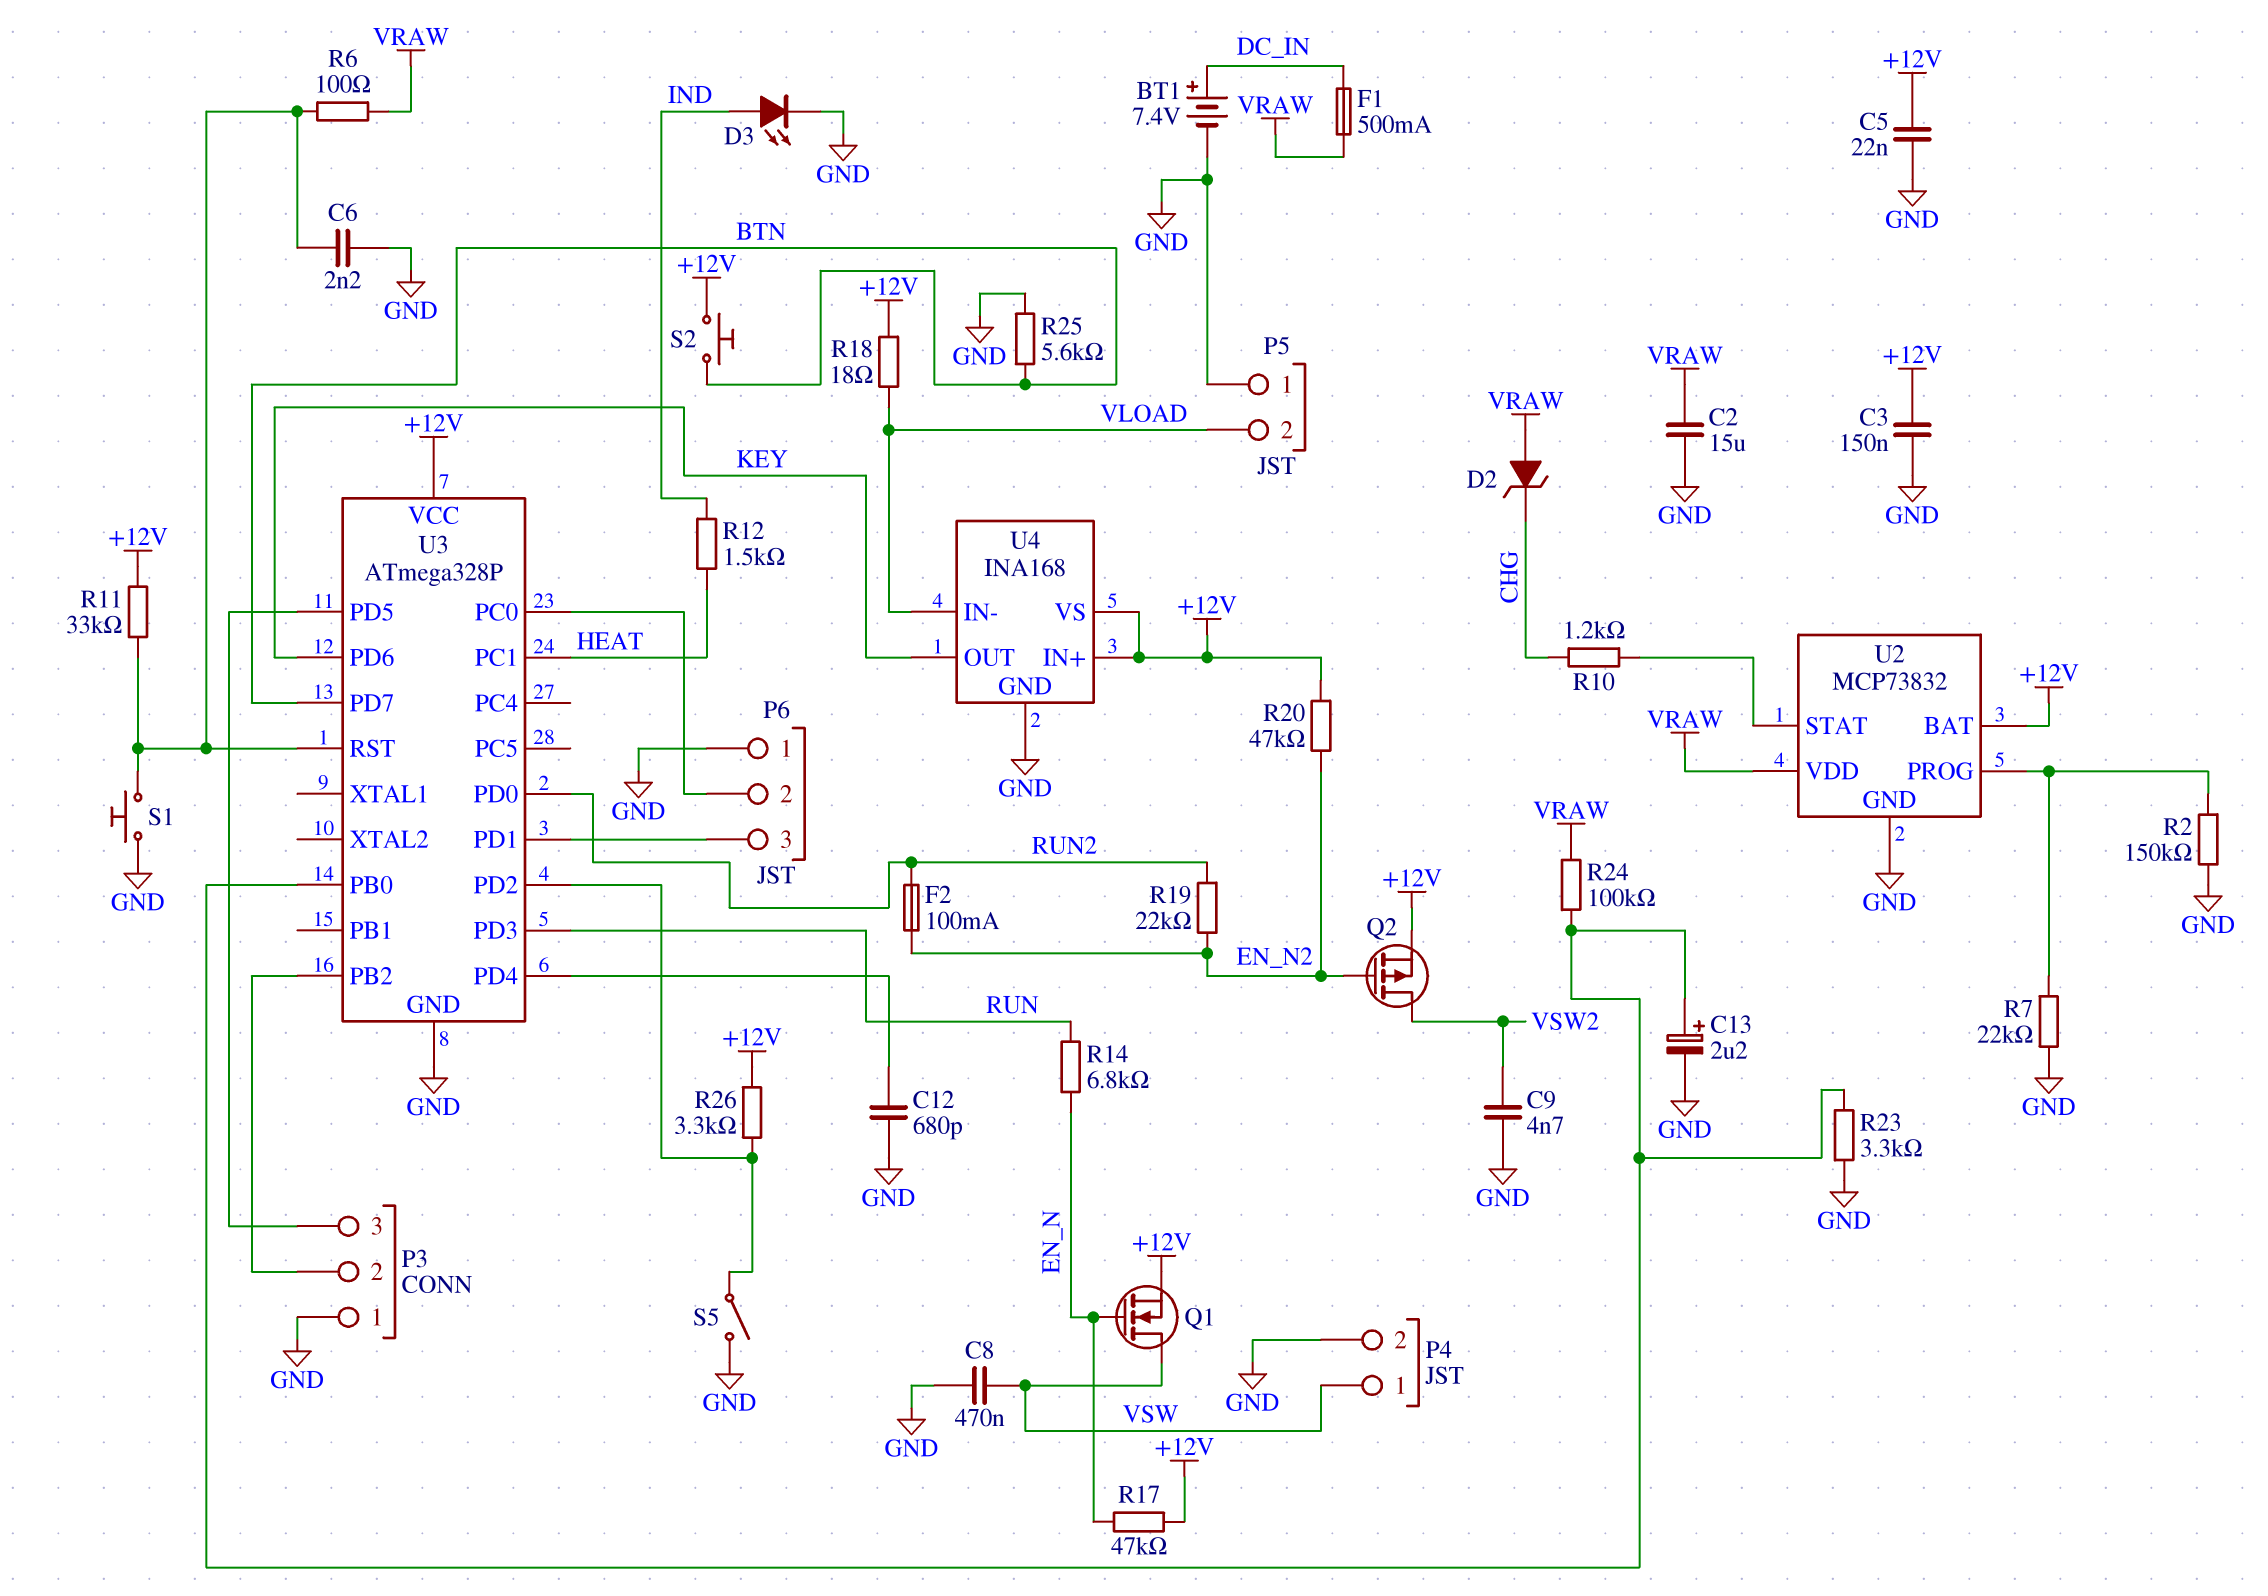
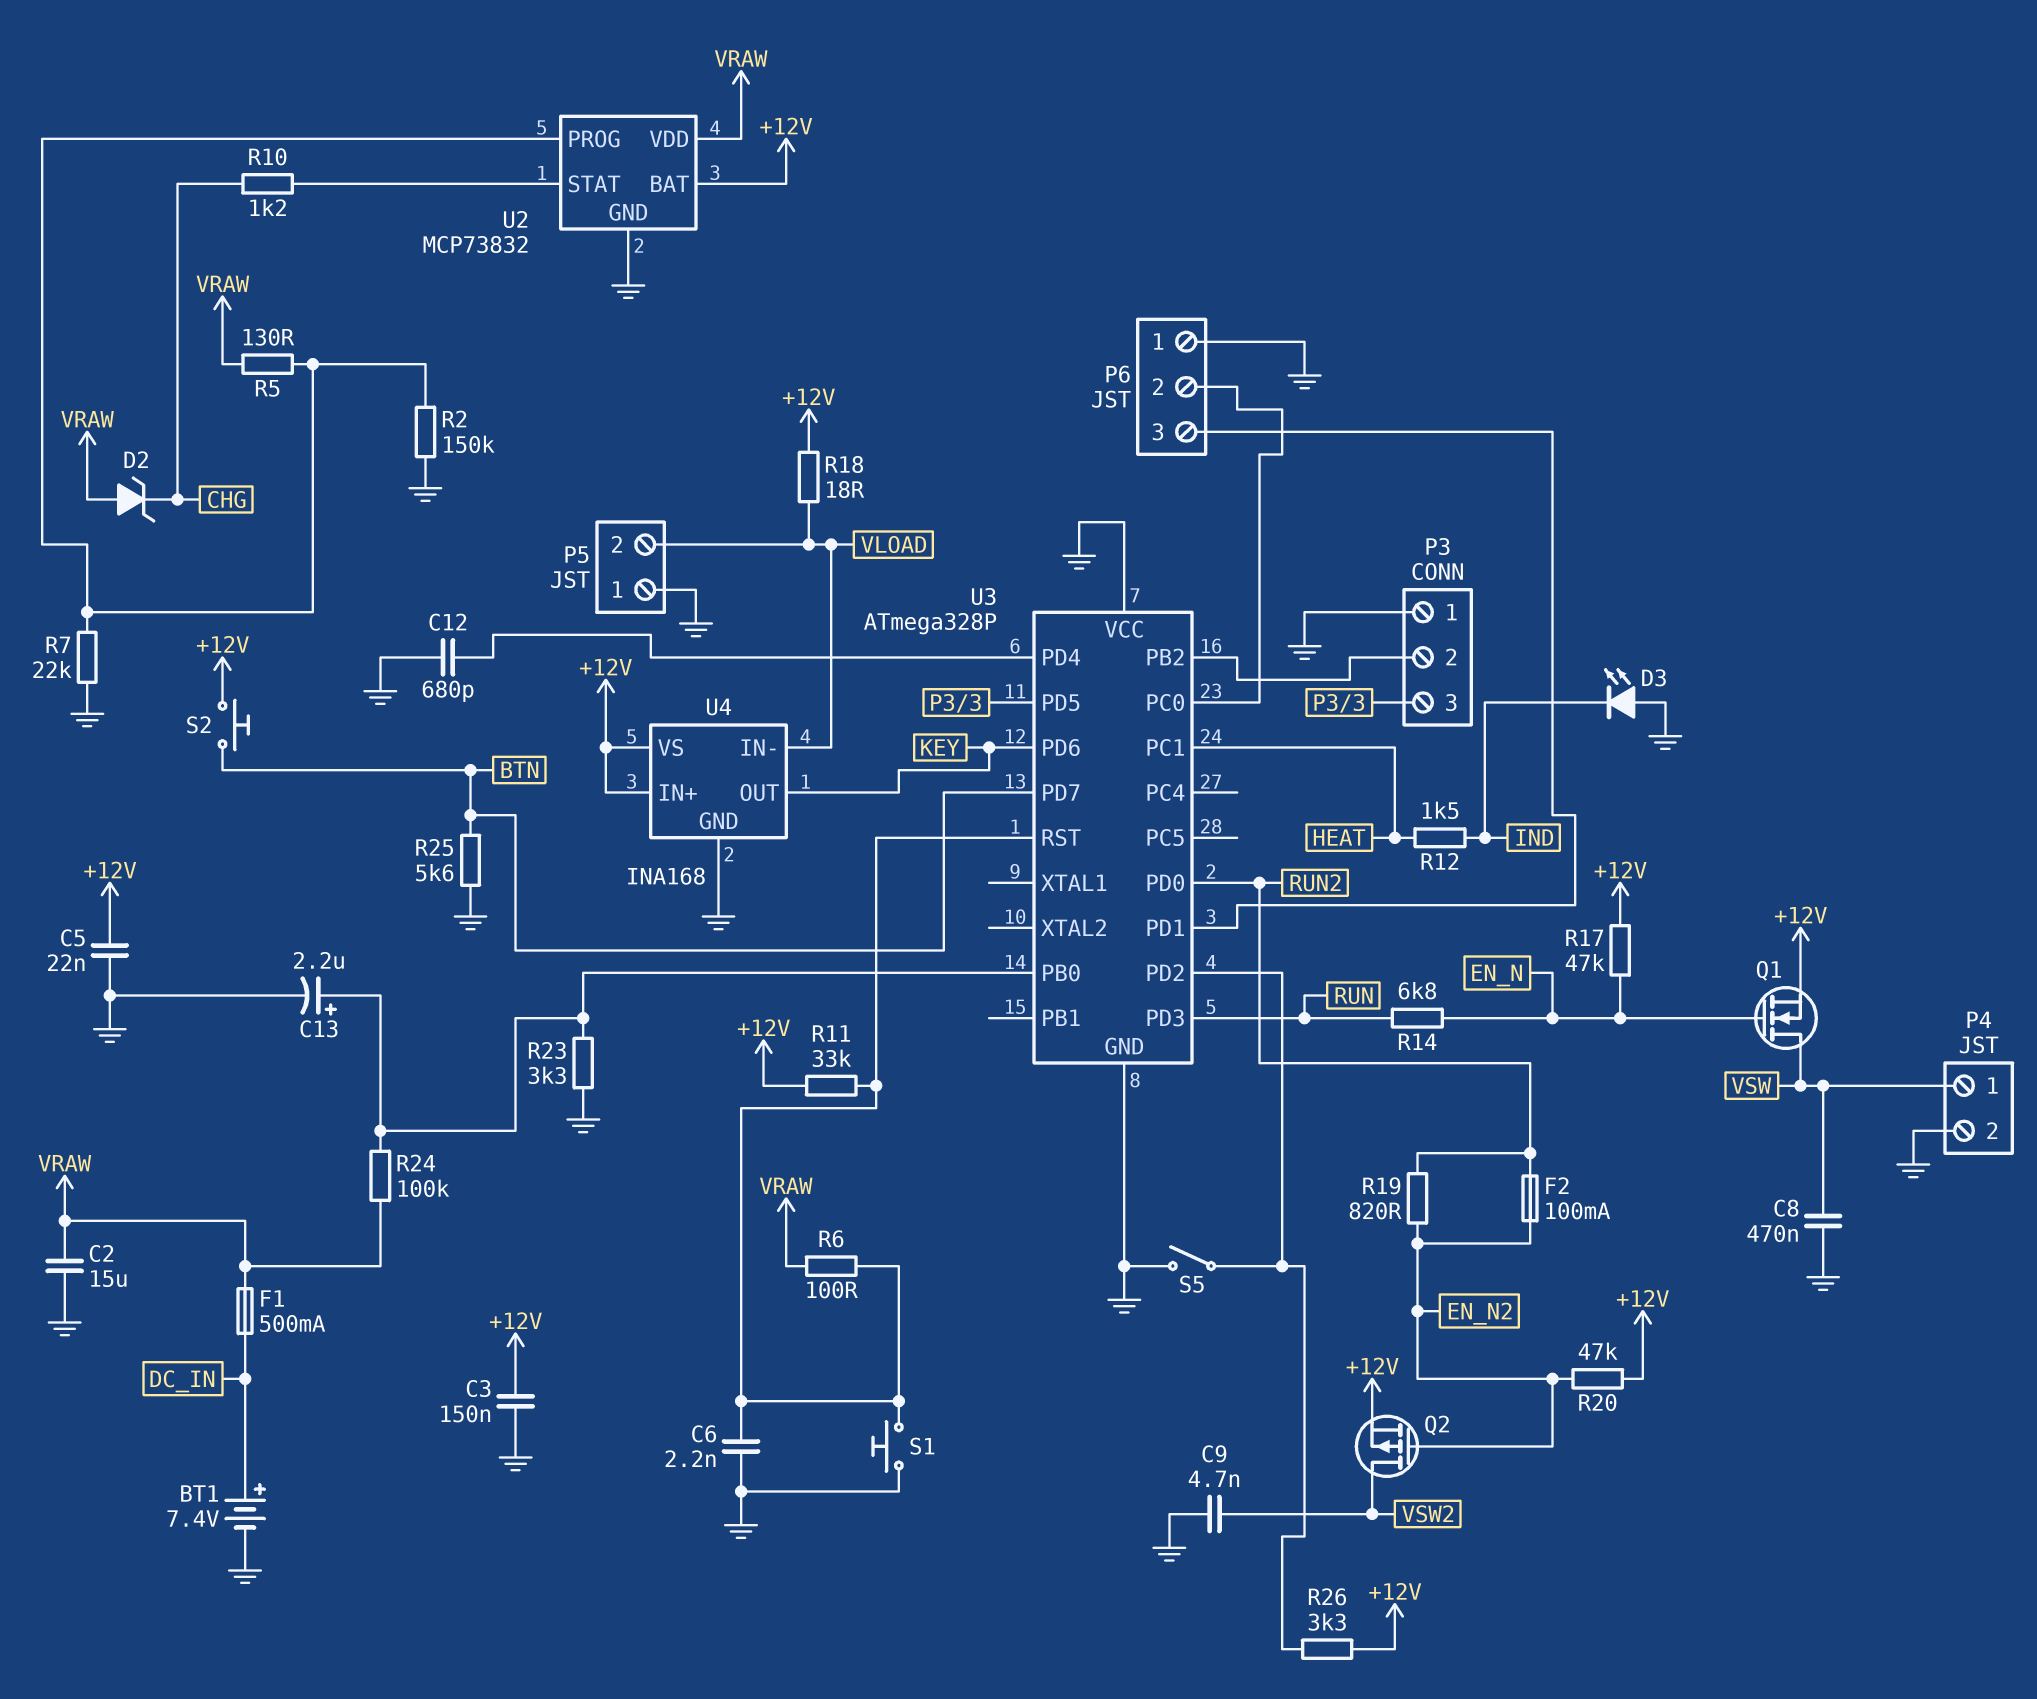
D3: LED (A IND, K GND) -> LED (A GND, K IND)
R5: none -> 130 (U2/PROG, VRAW)
R19: 22k (EN_N2, RUN2) -> 820 (EN_N2, RUN2)
U3 pin VCC: +12V -> GND

